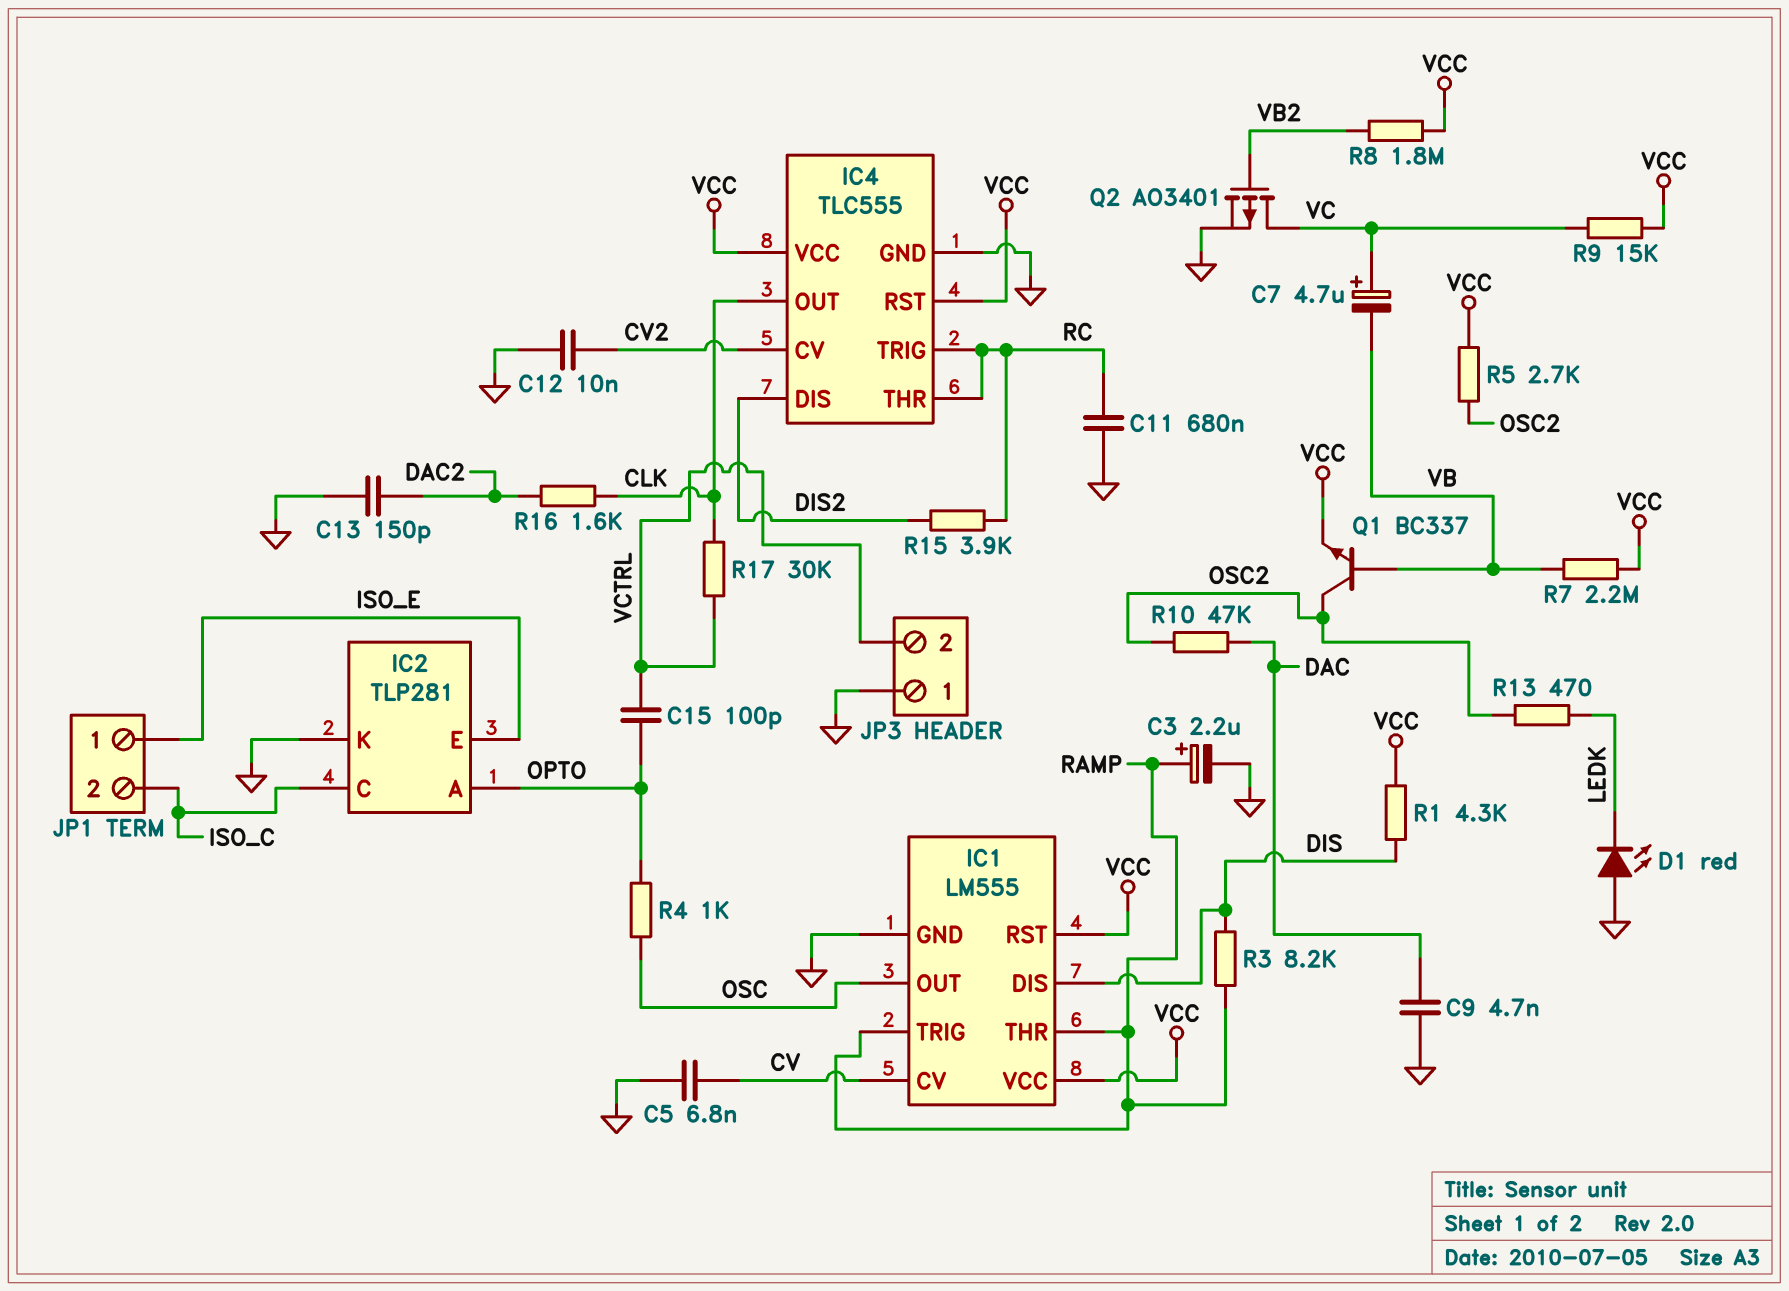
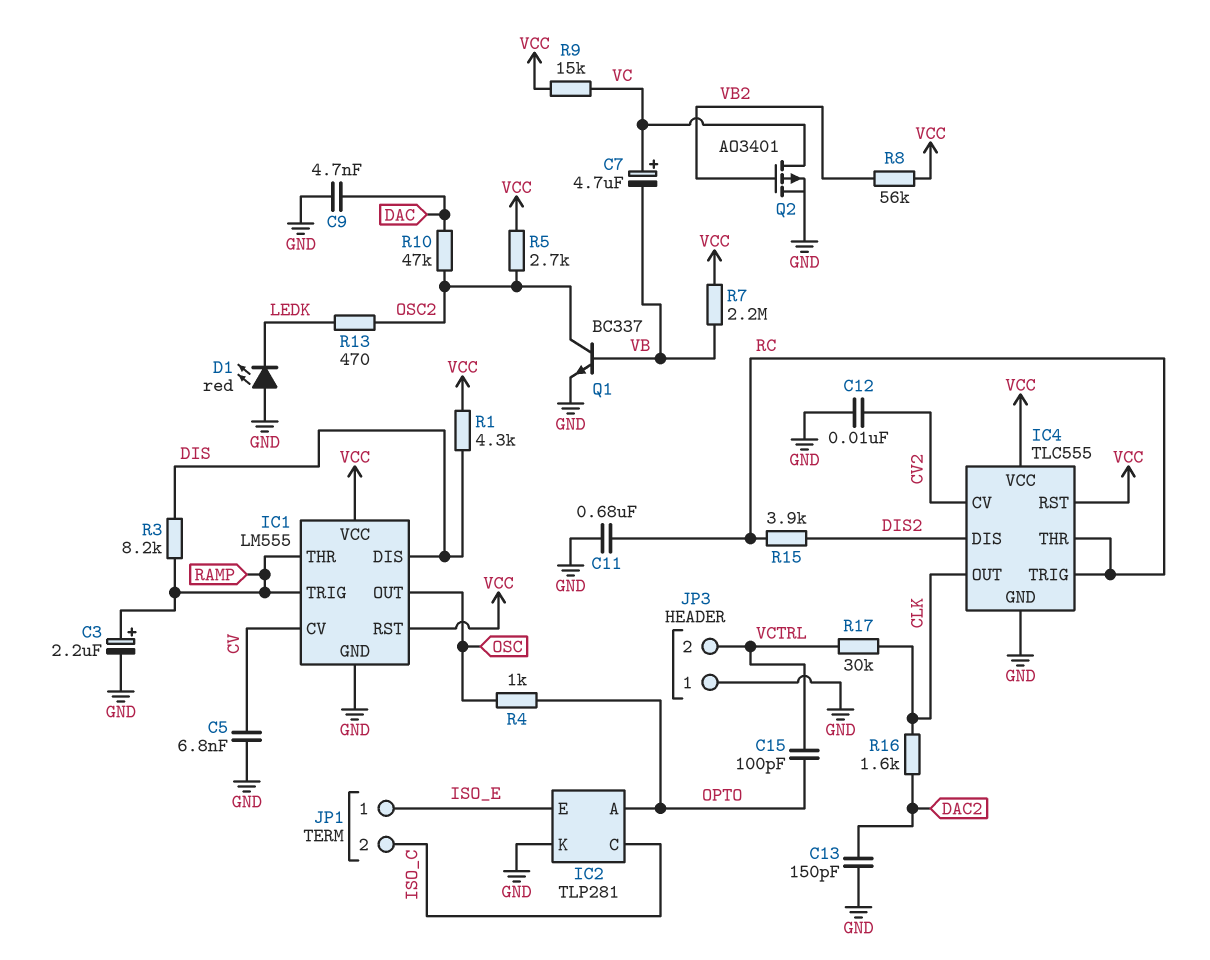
Q1: NPN BC337 (B VB, C OSC2, E VCC) -> NPN BC337 (B VB, C OSC2, E GND)
R8: 1.8M (VB2, VCC) -> 56k (VB2, VCC)

